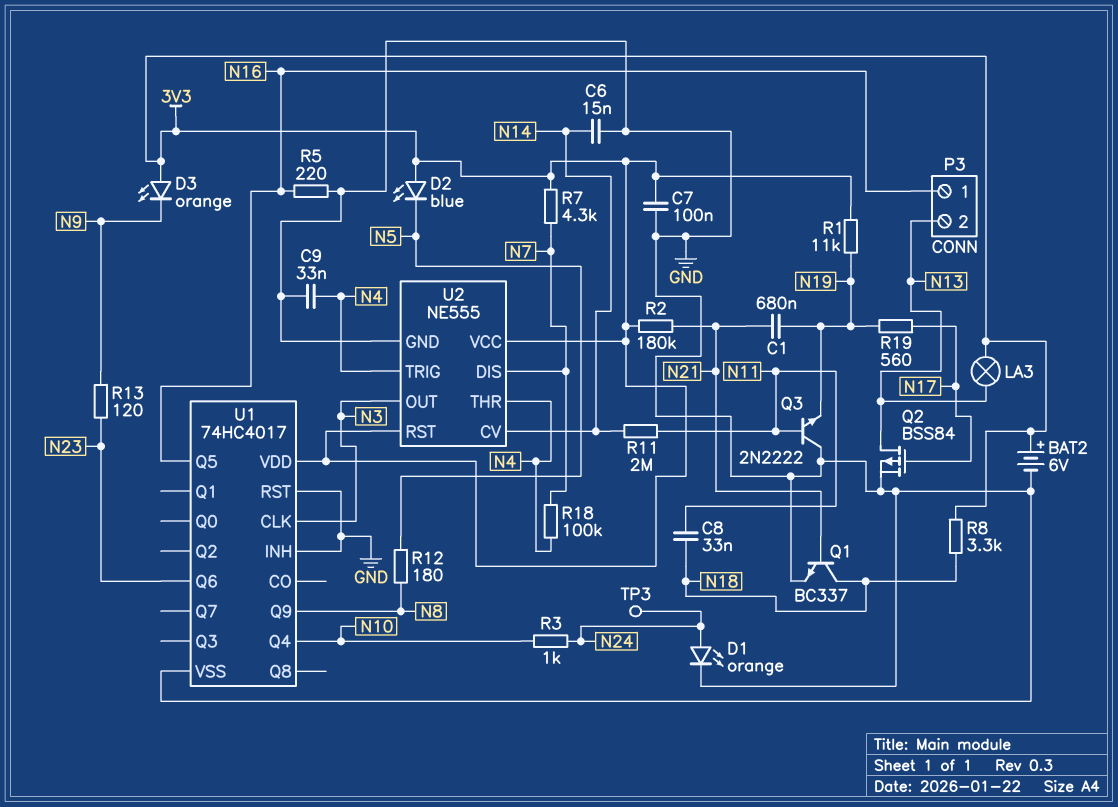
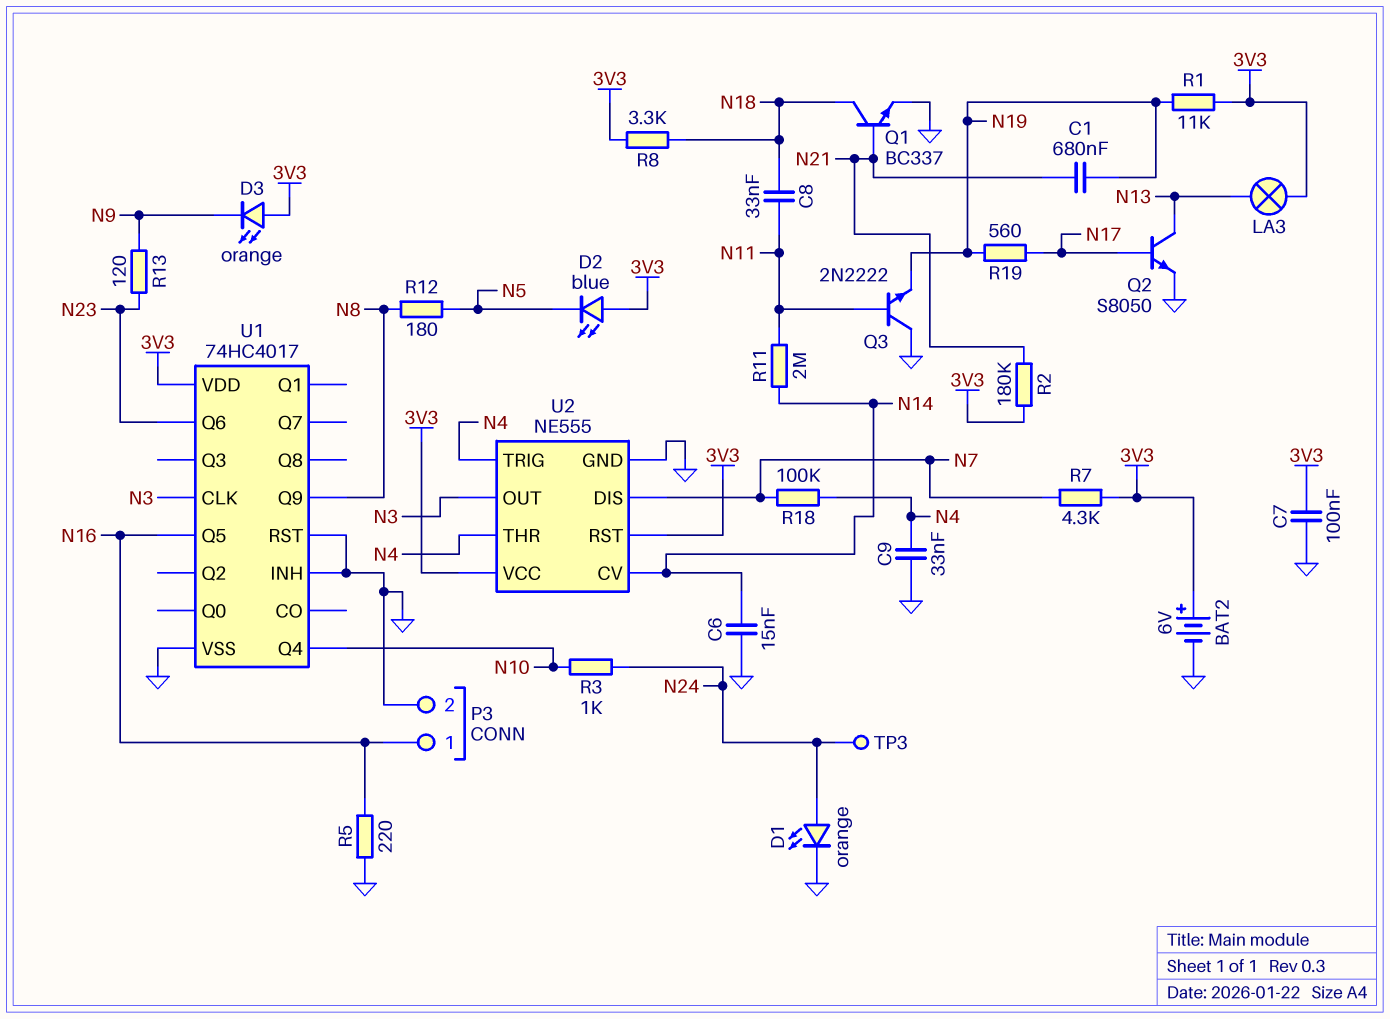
P3 pin 2: N13 -> GND
Q2: PMOS BSS84 (G N17, D N13, S GND) -> NPN S8050 (B N17, C N13, E GND)

